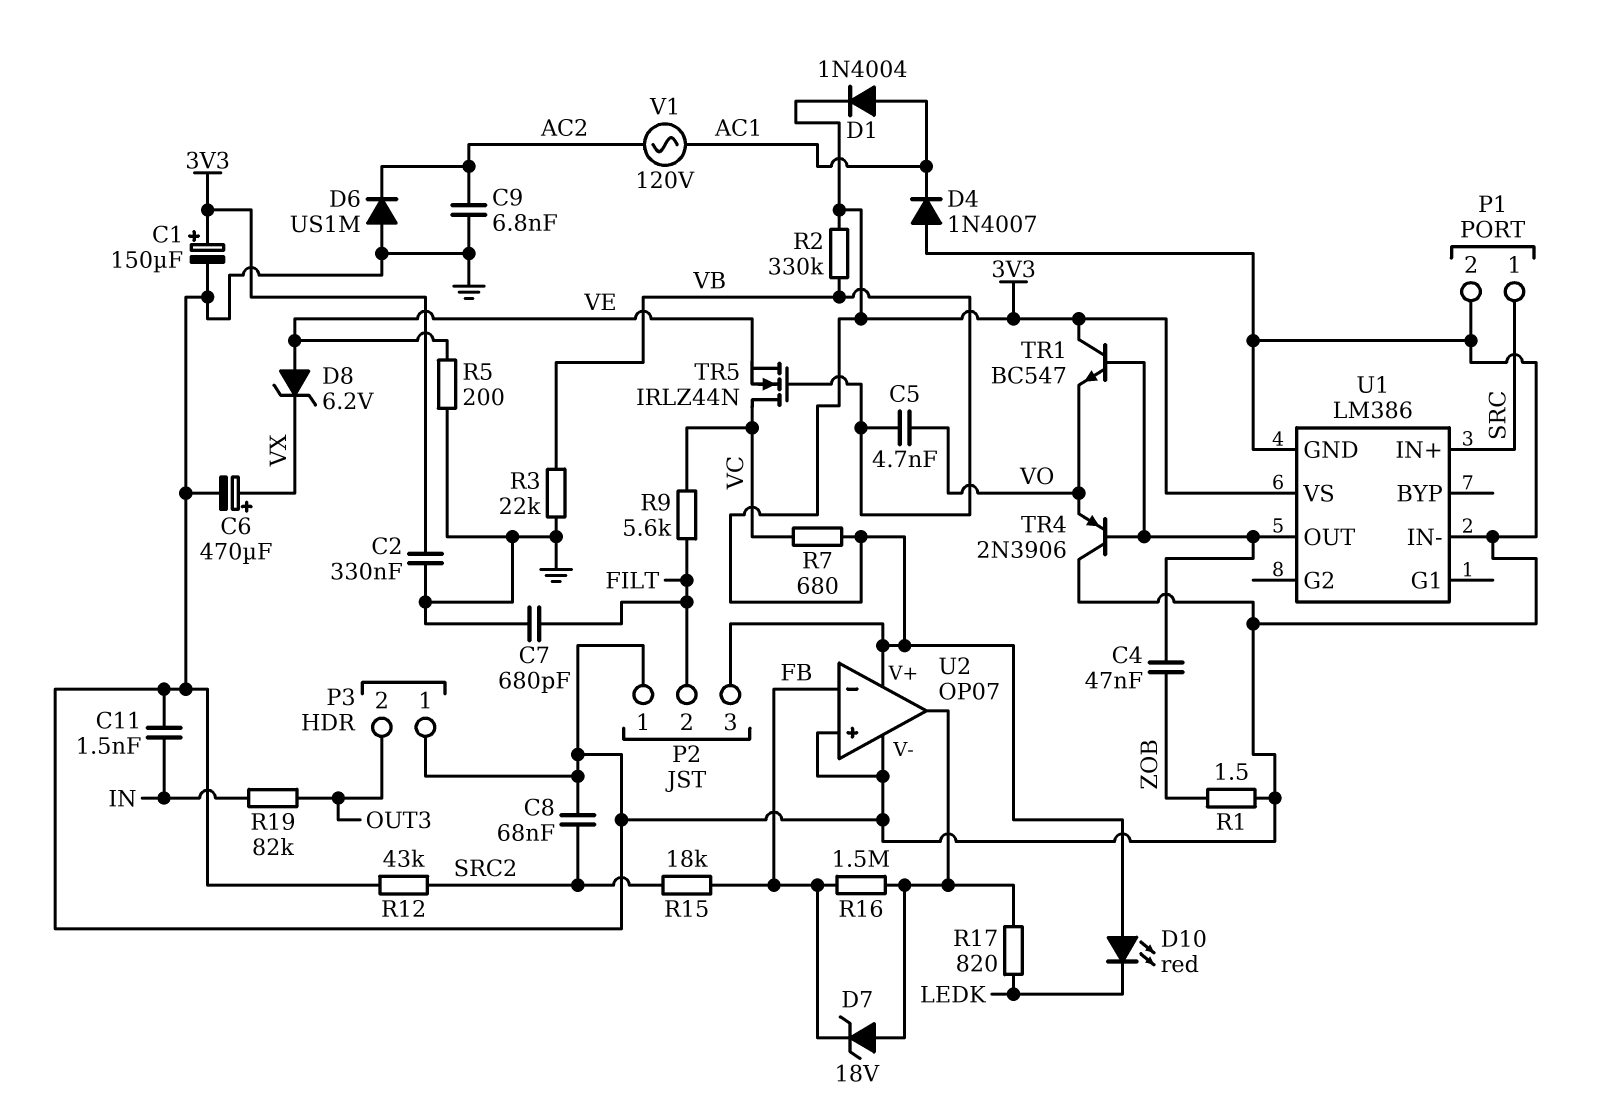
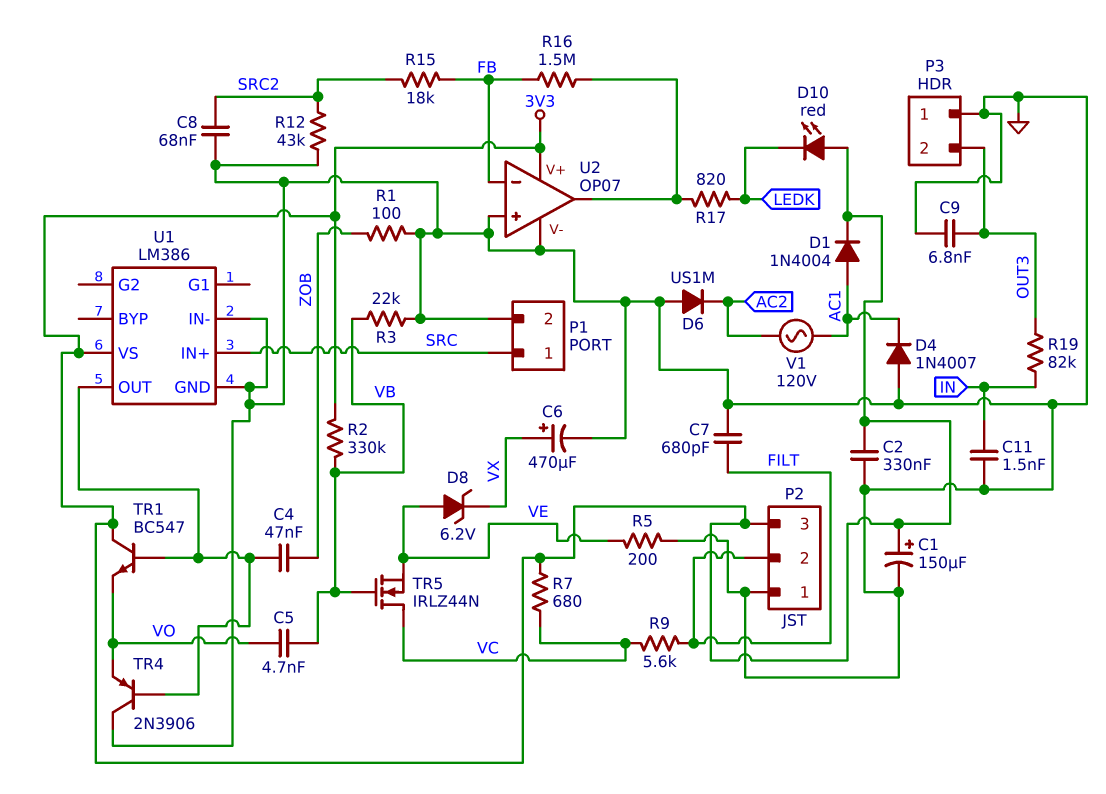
C9: 6.8nF (AC2, GND) -> 6.8nF (GND, OUT3)
D7: zener 18V (A U2/out, K FB) -> none
R1: 1.5 (GND, ZOB) -> 100 (GND, ZOB)

